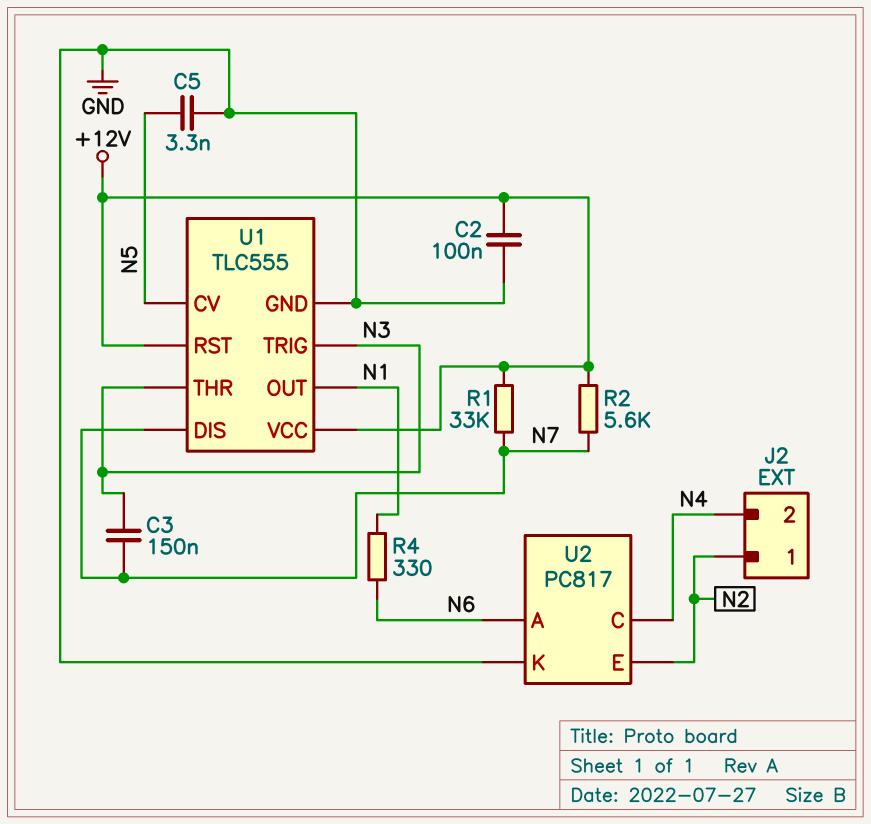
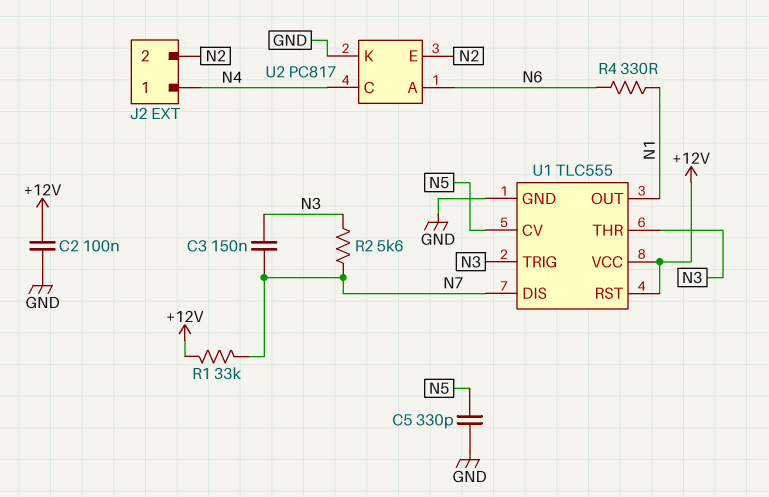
C5: 3.3nF (GND, N5) -> 330pF (GND, N5)
J2 pin 1: N2 -> N4
J2 pin 2: N4 -> N2
R2: 5.6k (+12V, N7) -> 5.6k (N3, N7)

